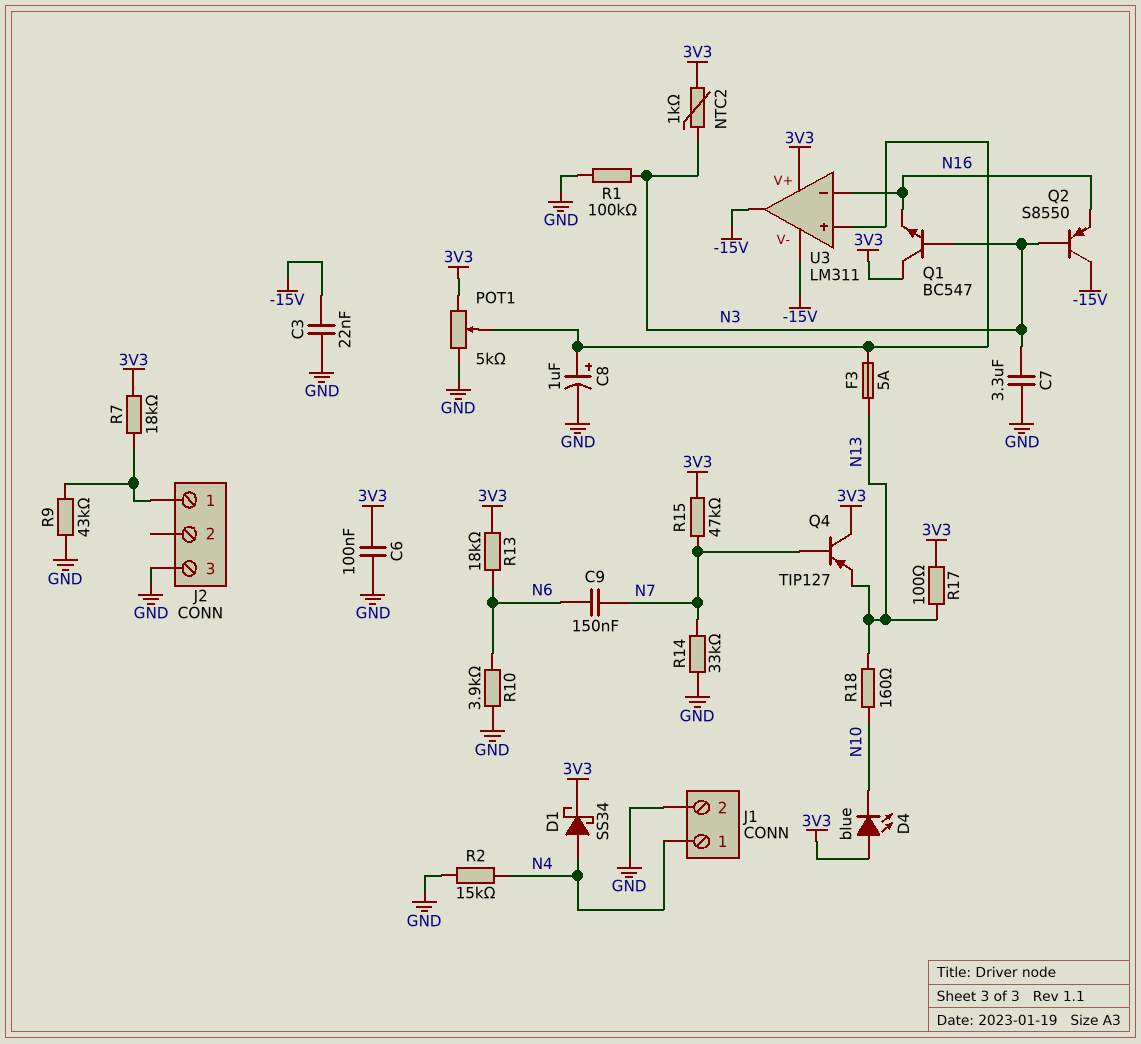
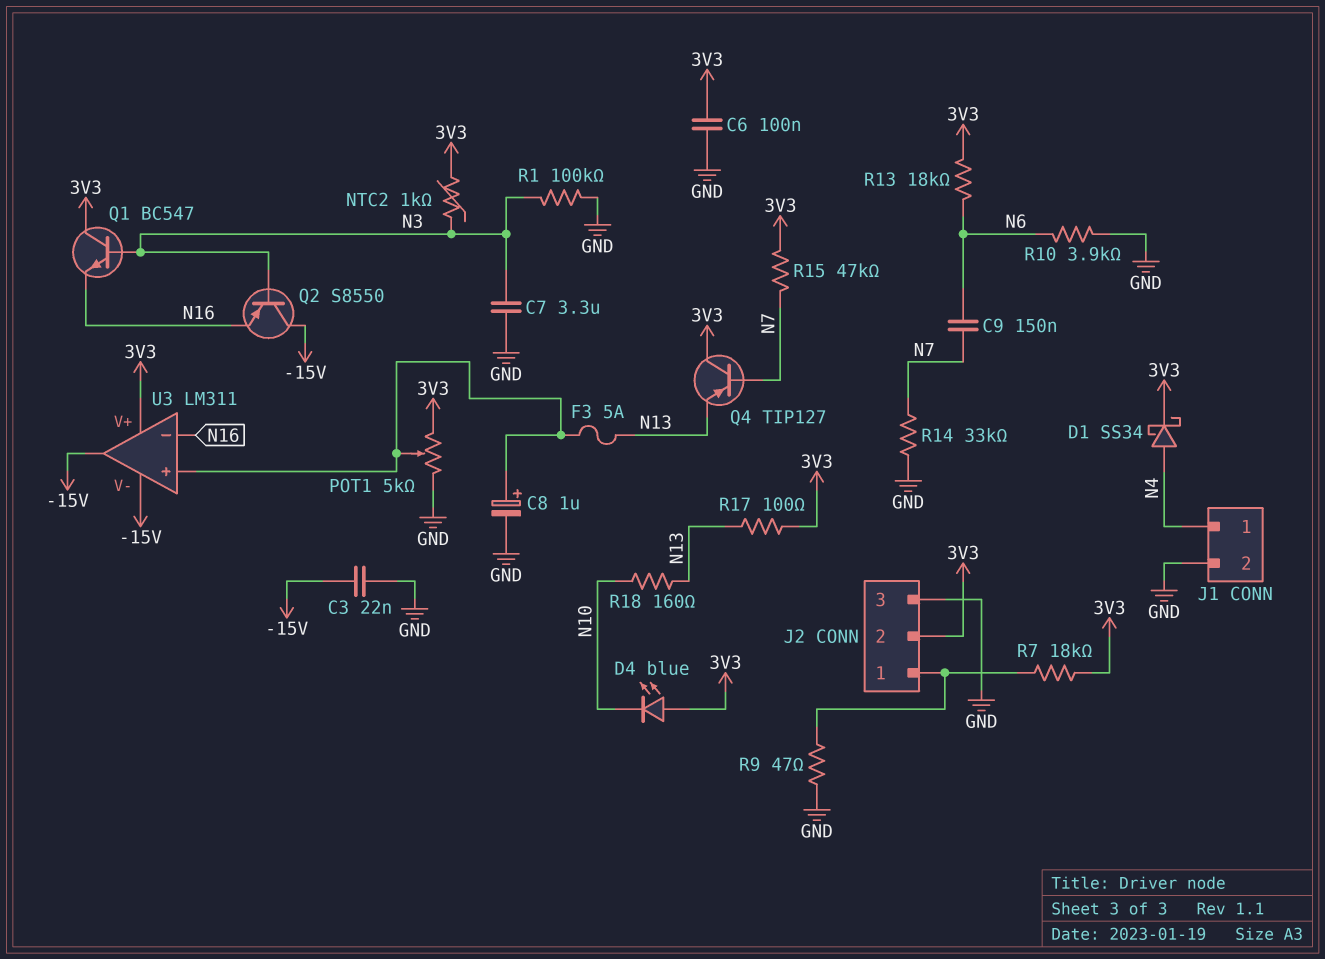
J2 pin 2: none -> 3V3
R2: 15k (GND, N4) -> none
R9: 43k (GND, J2/1) -> 47 (GND, J2/1)

